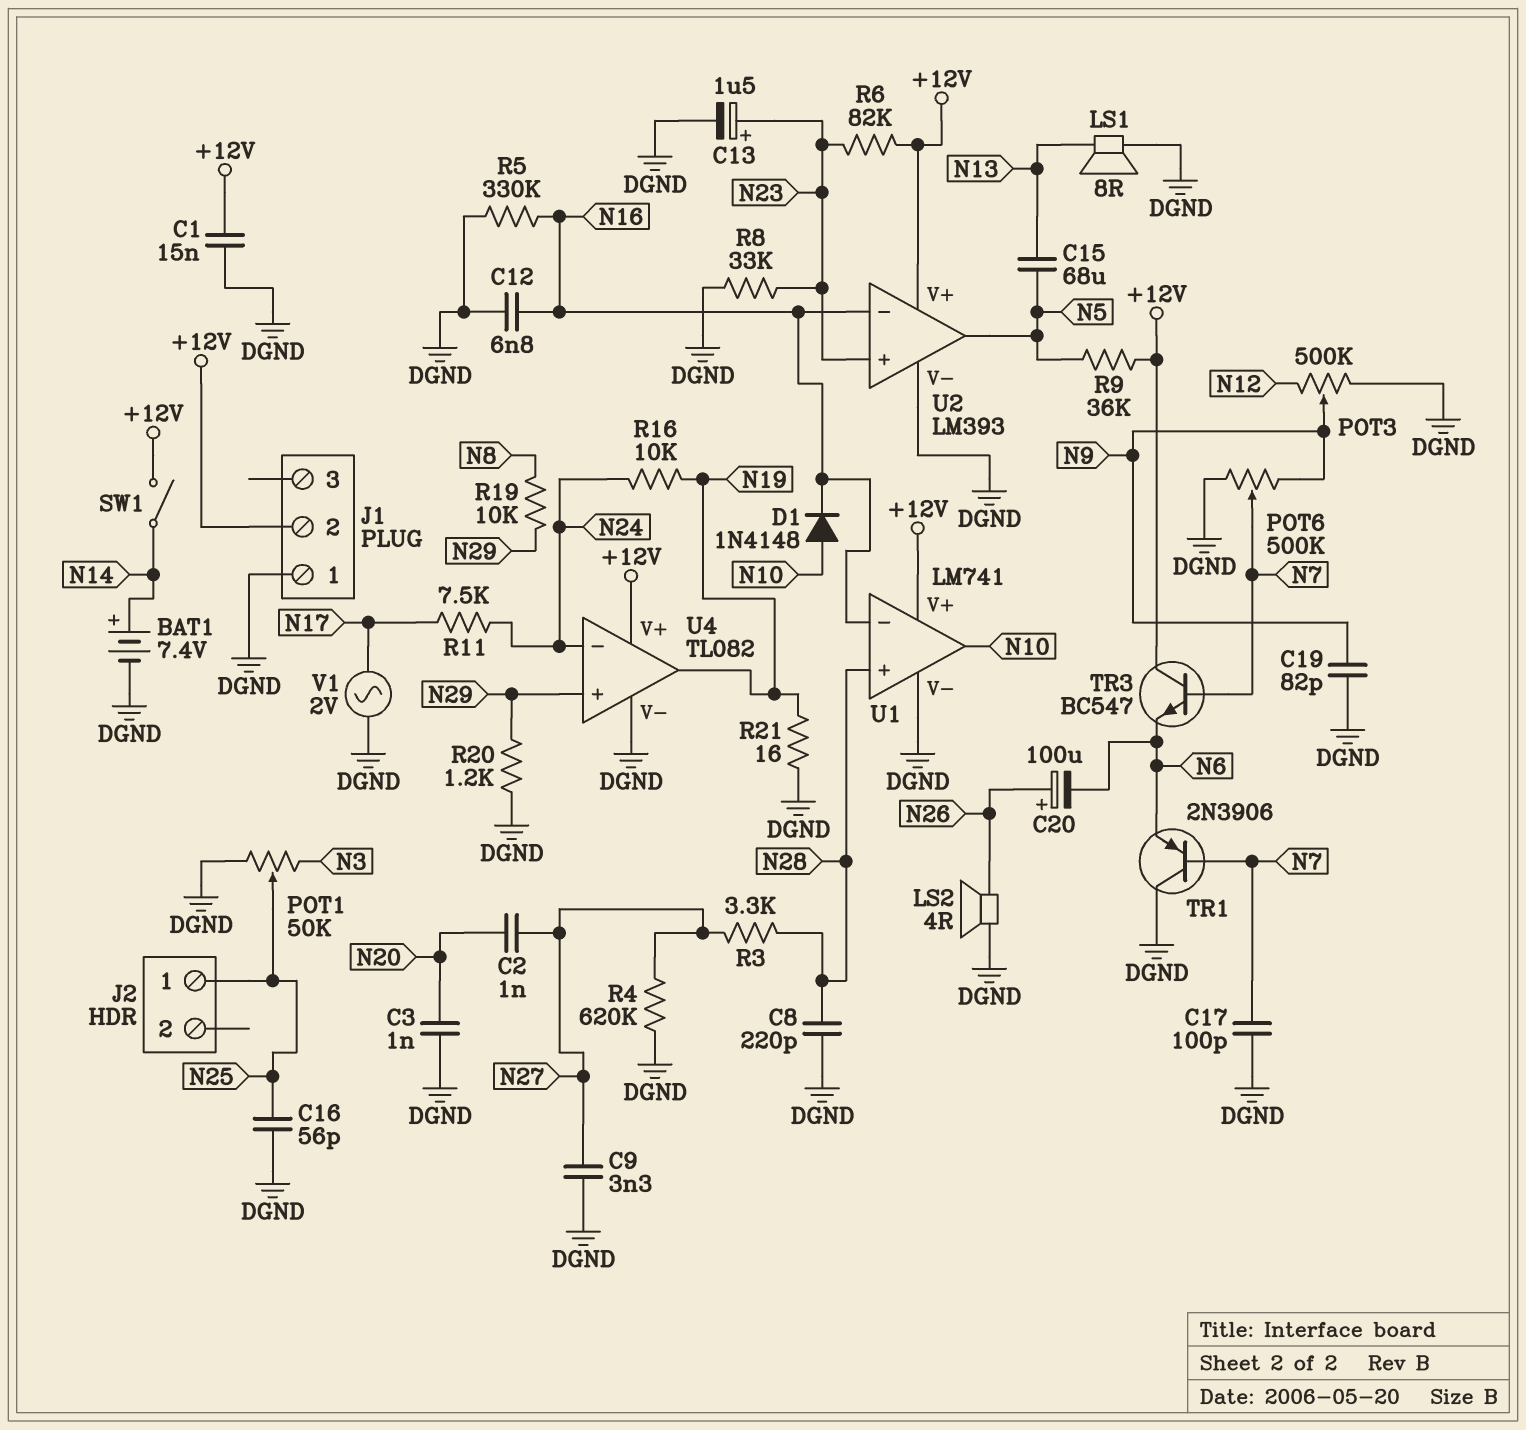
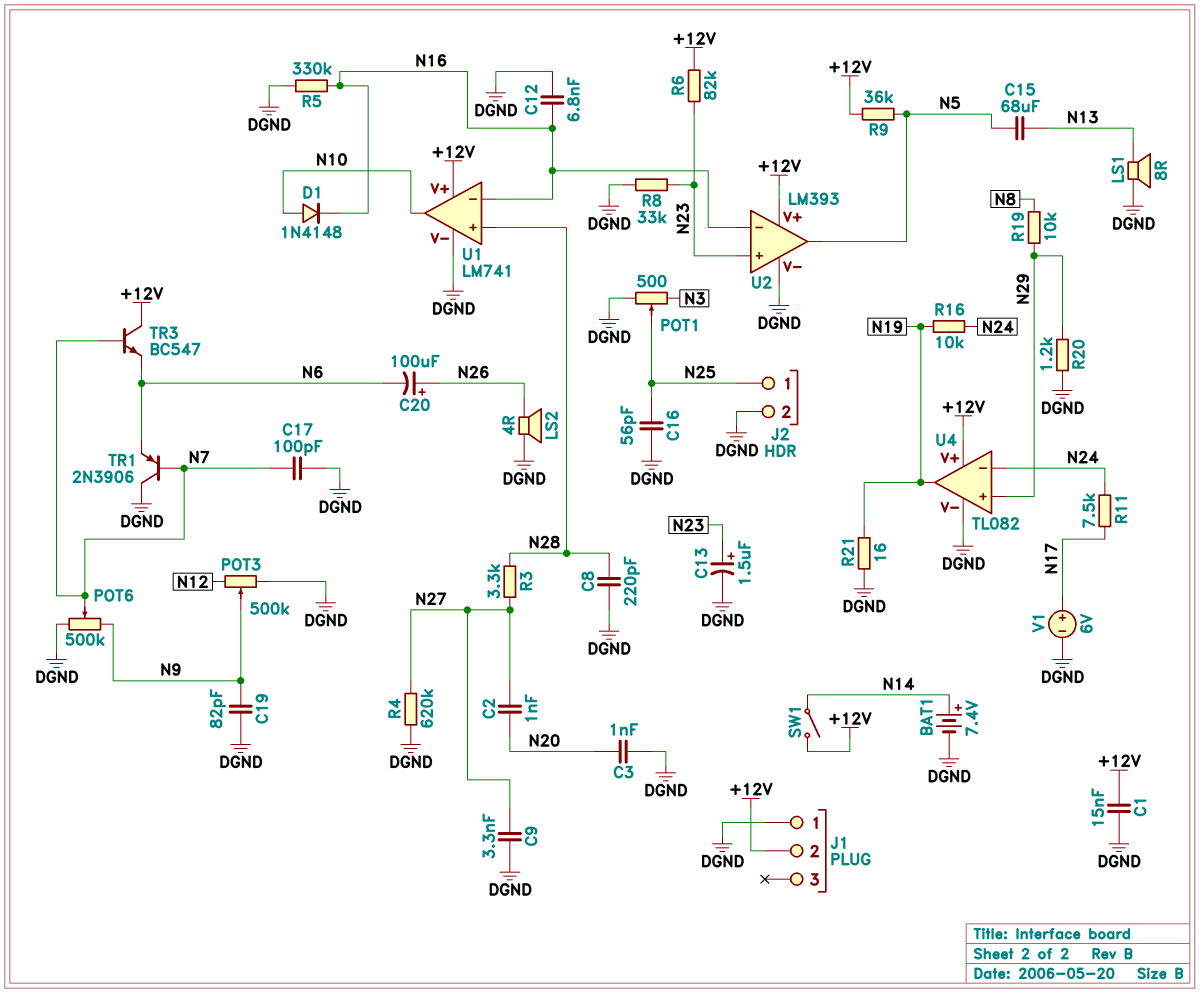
J2 pin 2: none -> DGND
POT1: 50k (DGND, N3, wiper N25) -> 500 (DGND, N3, wiper N25)
V1: AC 2V (DGND, N17) -> 6V (plus N17, minus DGND)

